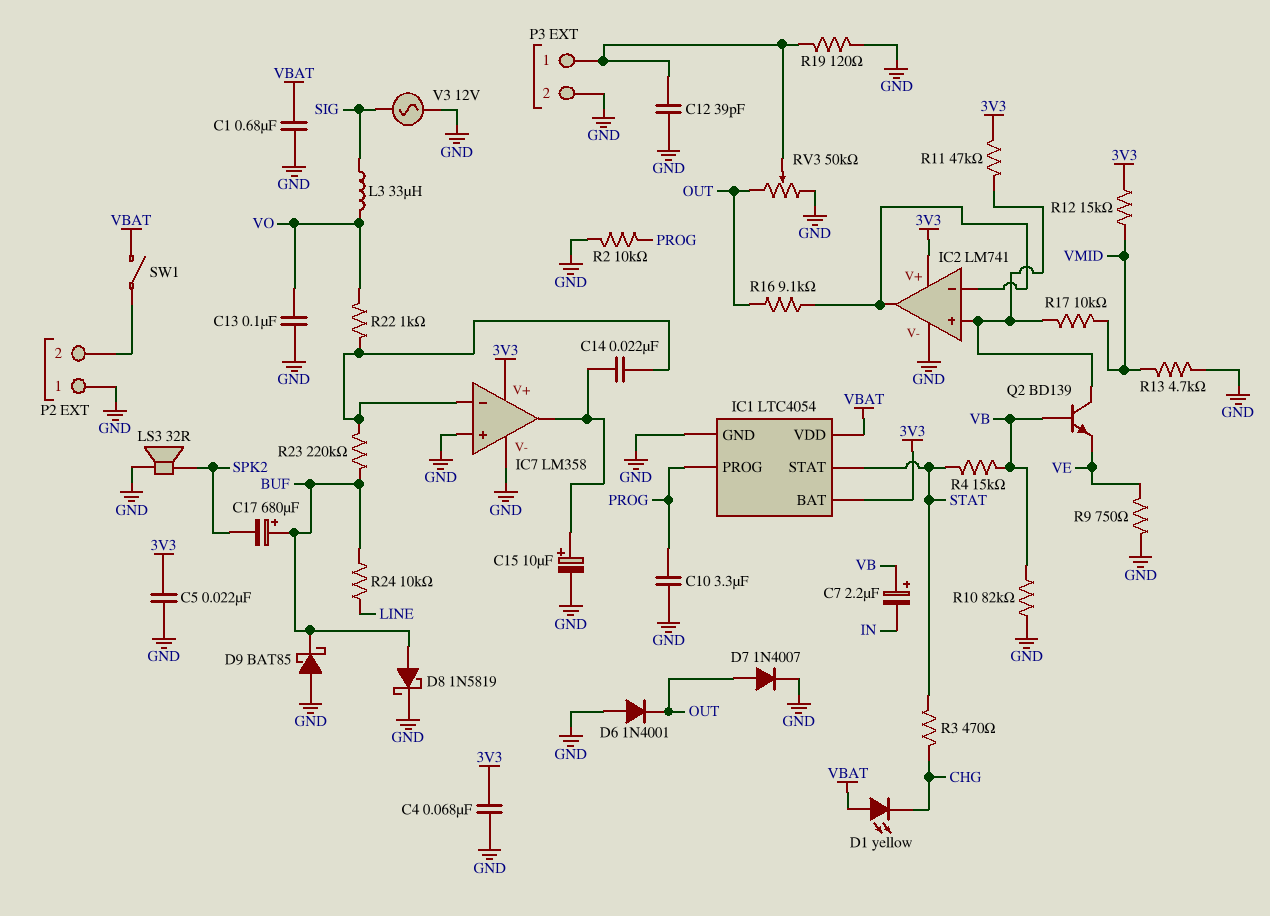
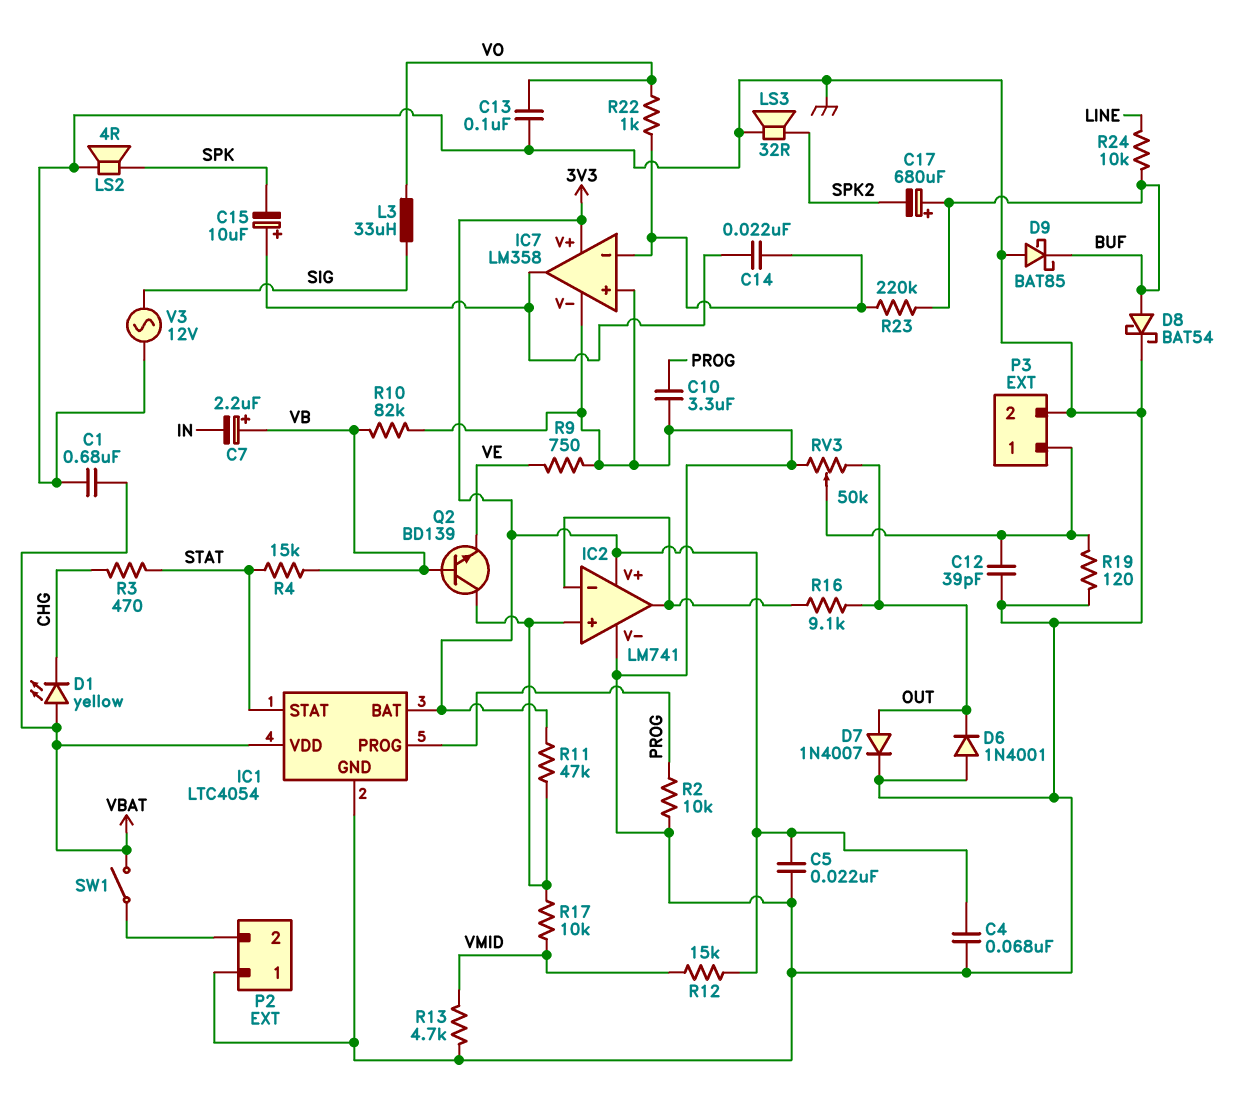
C15: 10uF (plus IC7/out, minus GND) -> 10uF (plus IC7/out, minus SPK)
D8: schottky 1N5819 (A BUF, K GND) -> schottky BAT54 (A BUF, K GND)
LS2: none -> speaker 4R (GND, SPK)

